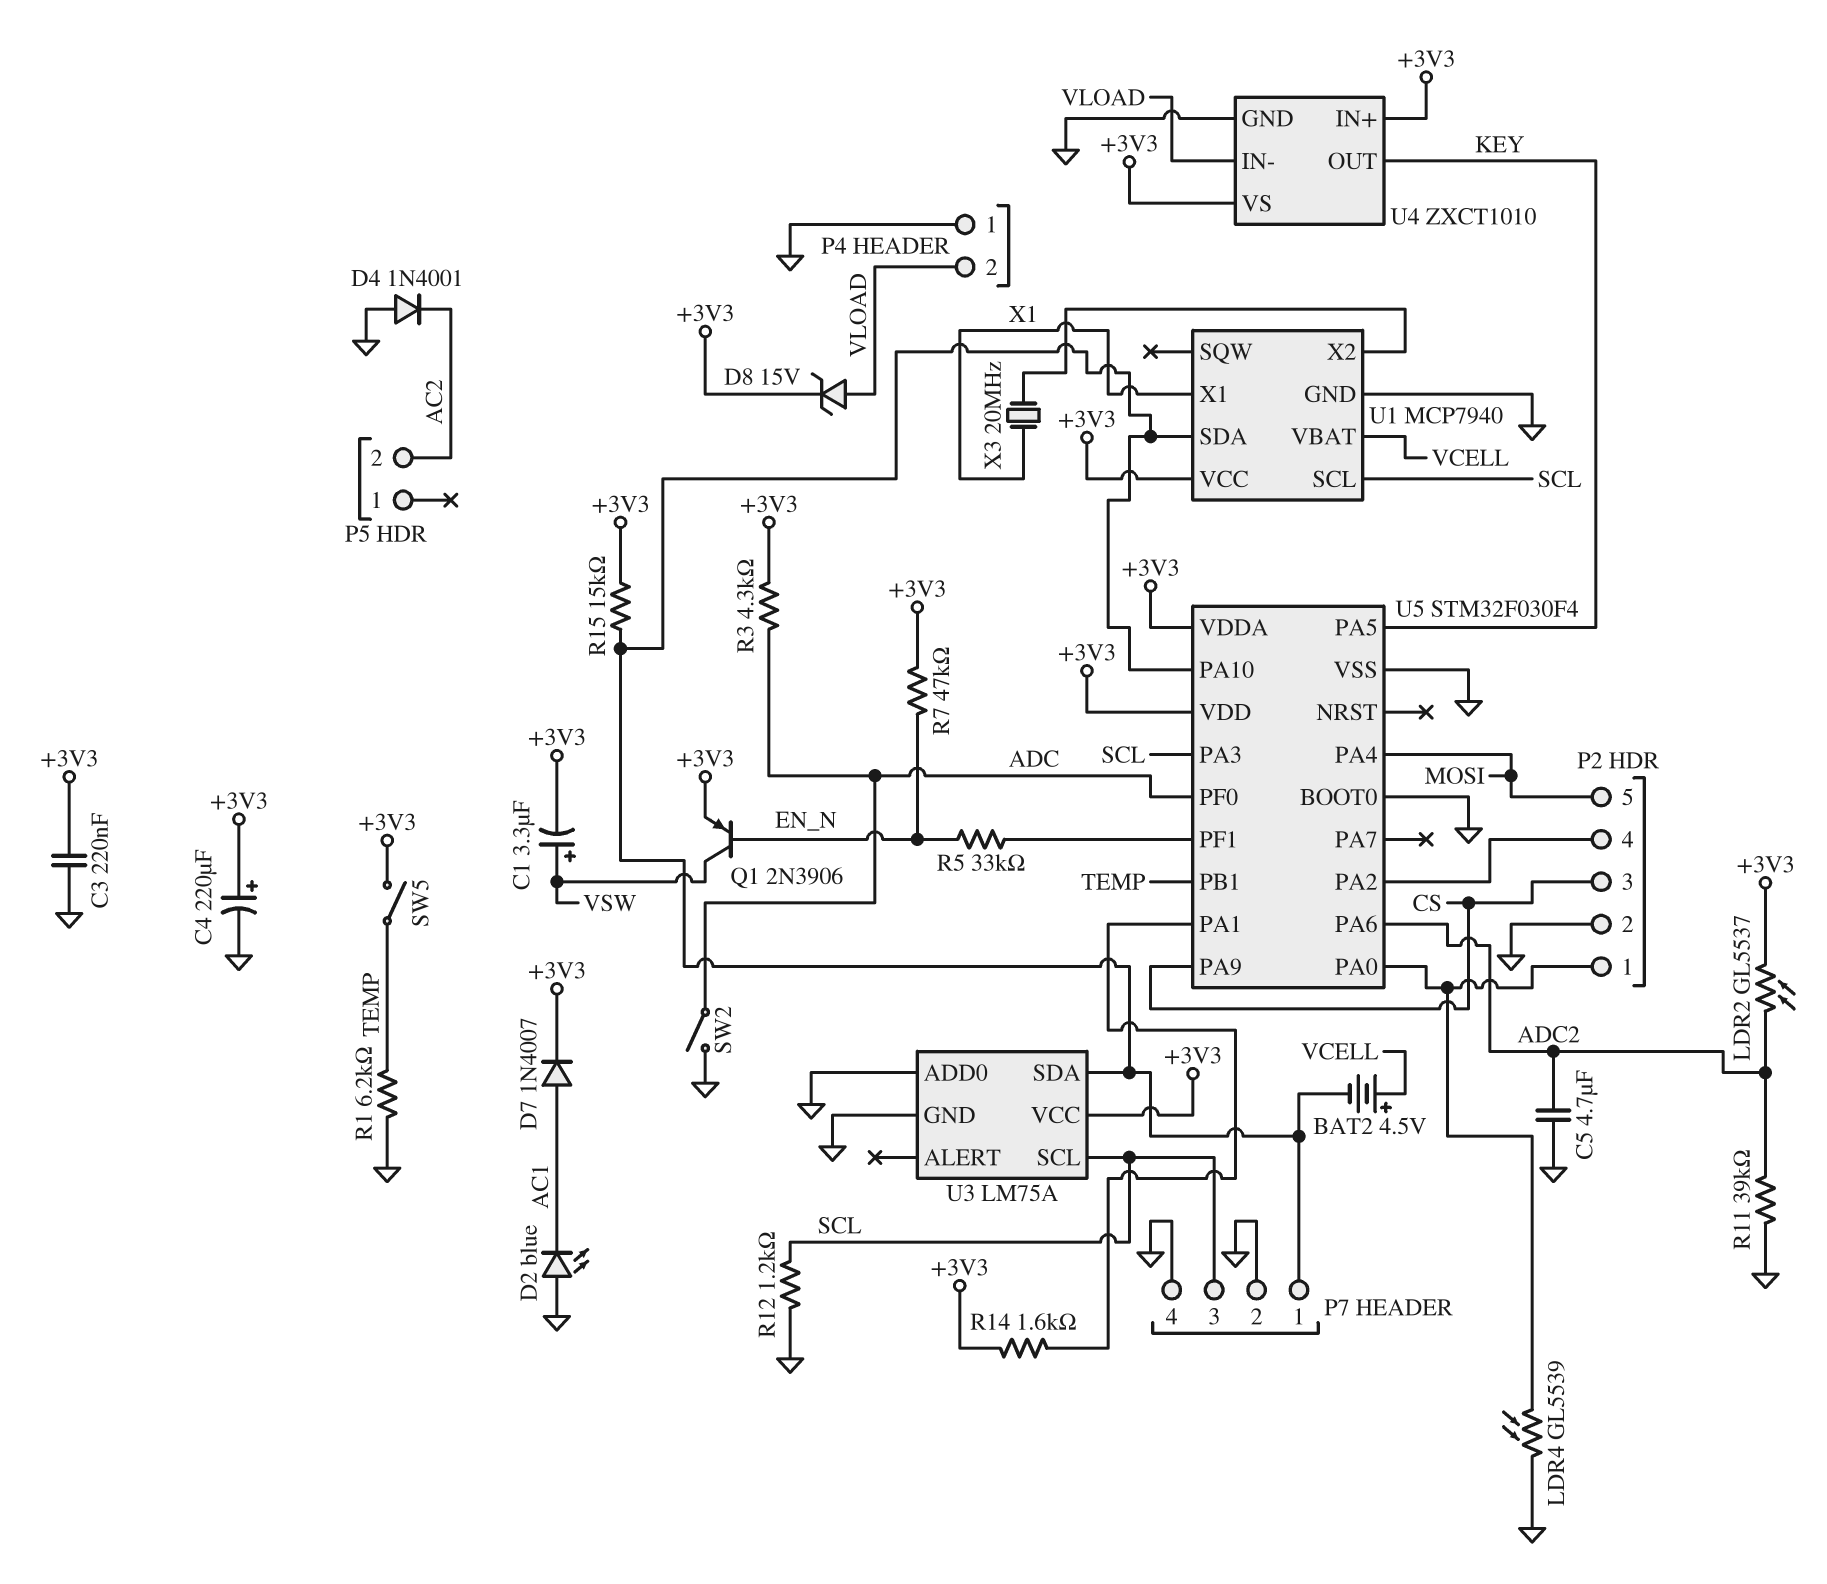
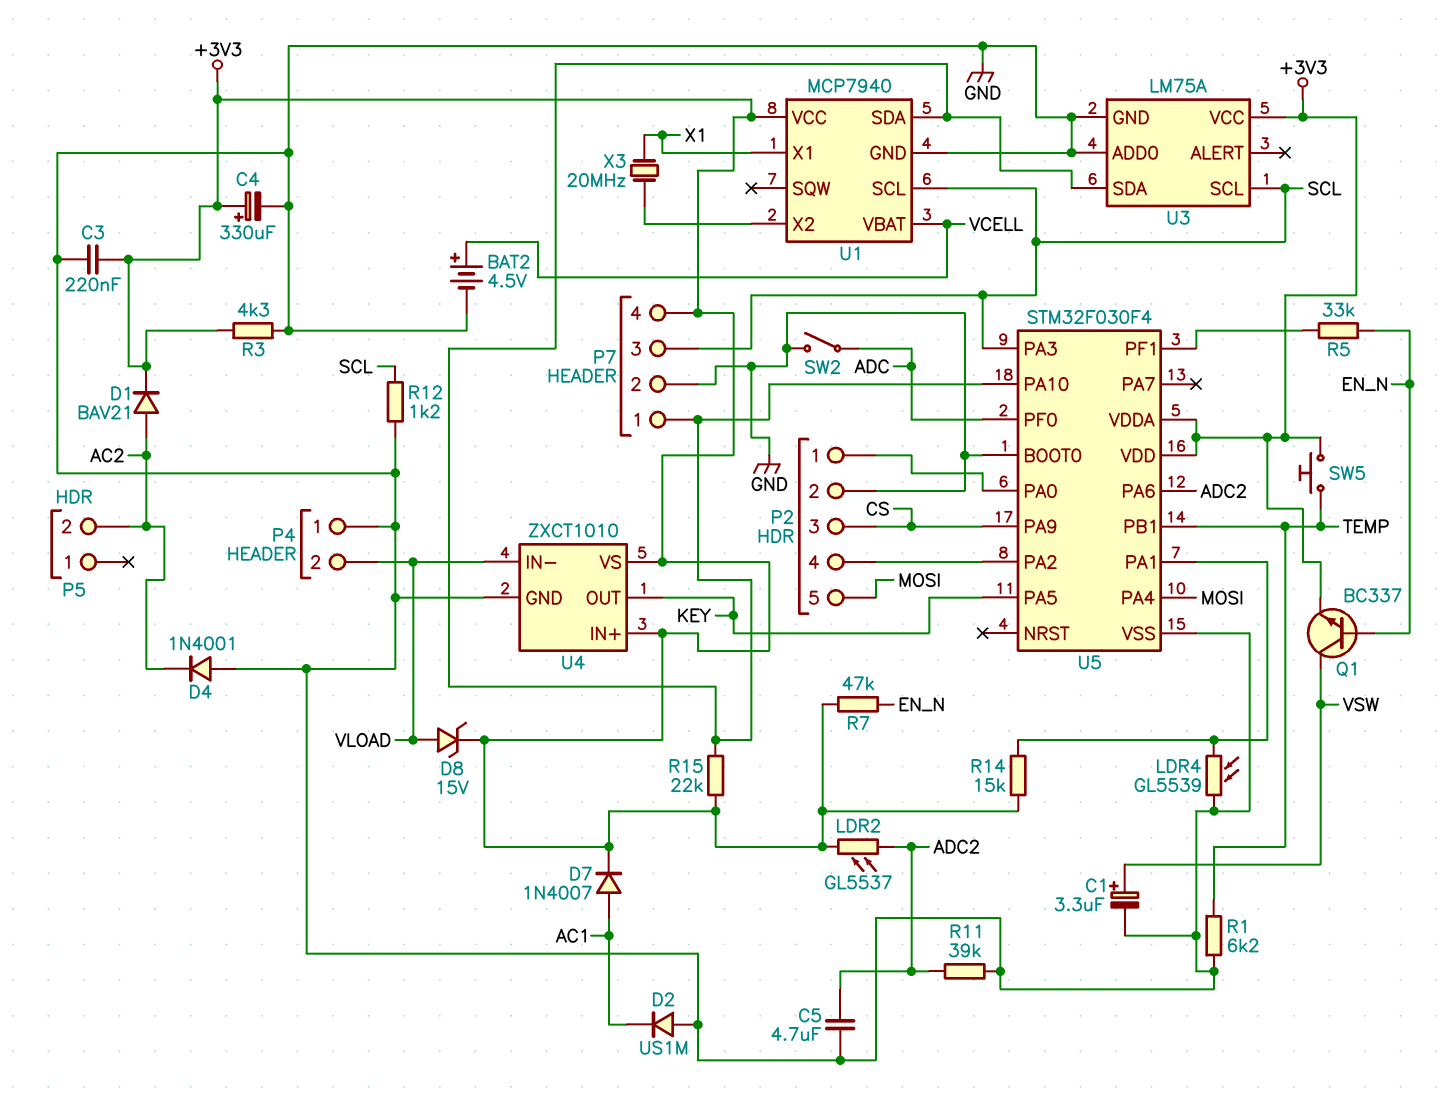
BAT2: 4.5V (plus VCELL, minus P7/1) -> 4.5V (plus VCELL, minus GND)
C1: 3.3uF (plus VSW, minus +3V3) -> 3.3uF (plus VSW, minus GND)
C4: 220uF (plus +3V3, minus GND) -> 330uF (plus +3V3, minus GND)
D1: none -> diode BAV21 (A AC2, K +3V3)
D2: LED blue (A GND, K AC1) -> diode US1M (A GND, K AC1)
LDR4: GL5539 (GND, P2/1) -> GL5539 (GND, U5/PA1)
P7 pin 4: GND -> +3V3
Q1: PNP 2N3906 (B EN_N, C VSW, E +3V3) -> NPN BC337 (B EN_N, C VSW, E +3V3)
R3: 4.3k (+3V3, ADC) -> 4.3k (+3V3, GND)
R14: 1.6k (+3V3, U5/PA1) -> 15k (+3V3, U5/PA1)
R15: 15k (+3V3, P7/1) -> 22k (+3V3, P7/1)
SW5: switch (+3V3, TEMP) -> button (+3V3, TEMP)

